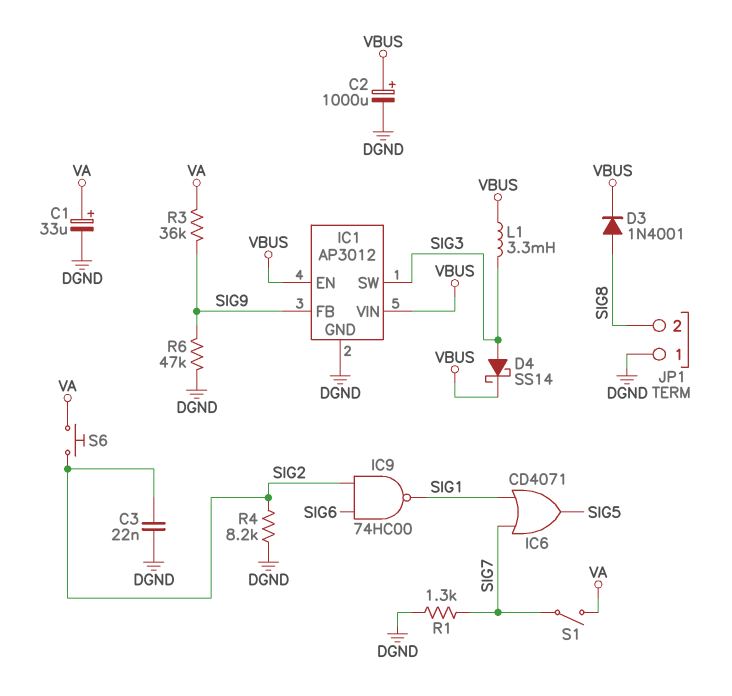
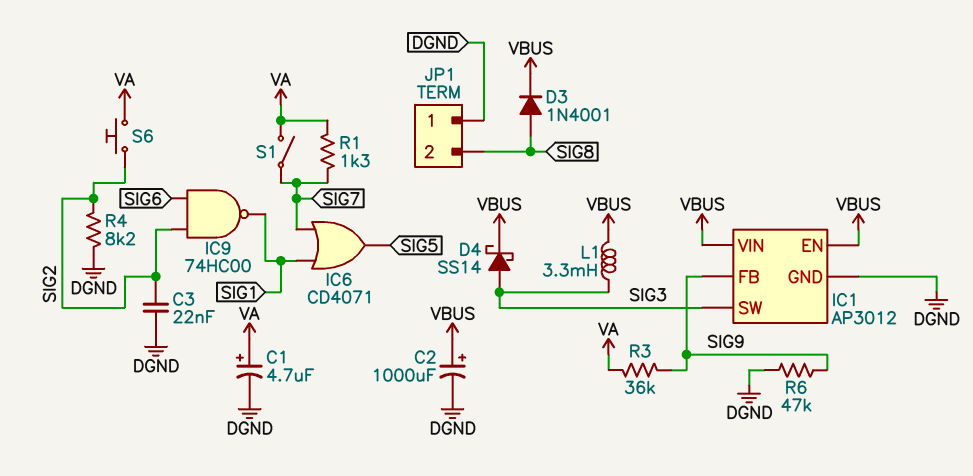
C1: 33uF (plus VA, minus DGND) -> 4.7uF (plus VA, minus DGND)
R1: 1.3k (DGND, SIG7) -> 1.3k (SIG7, VA)

